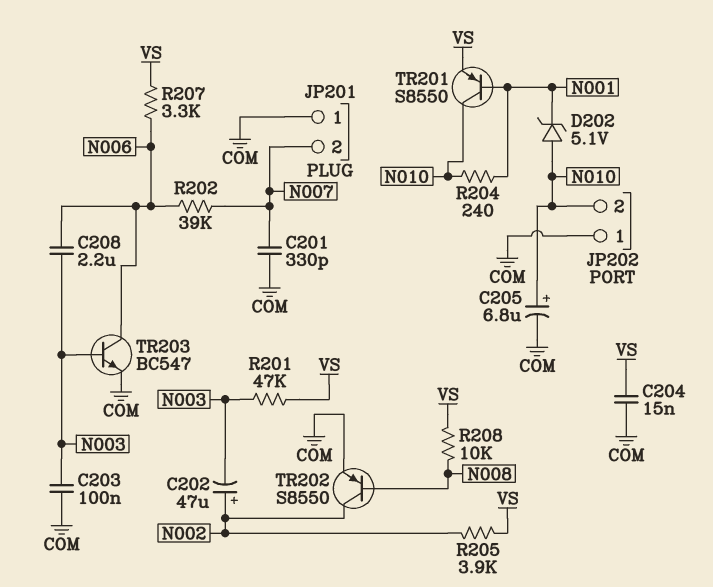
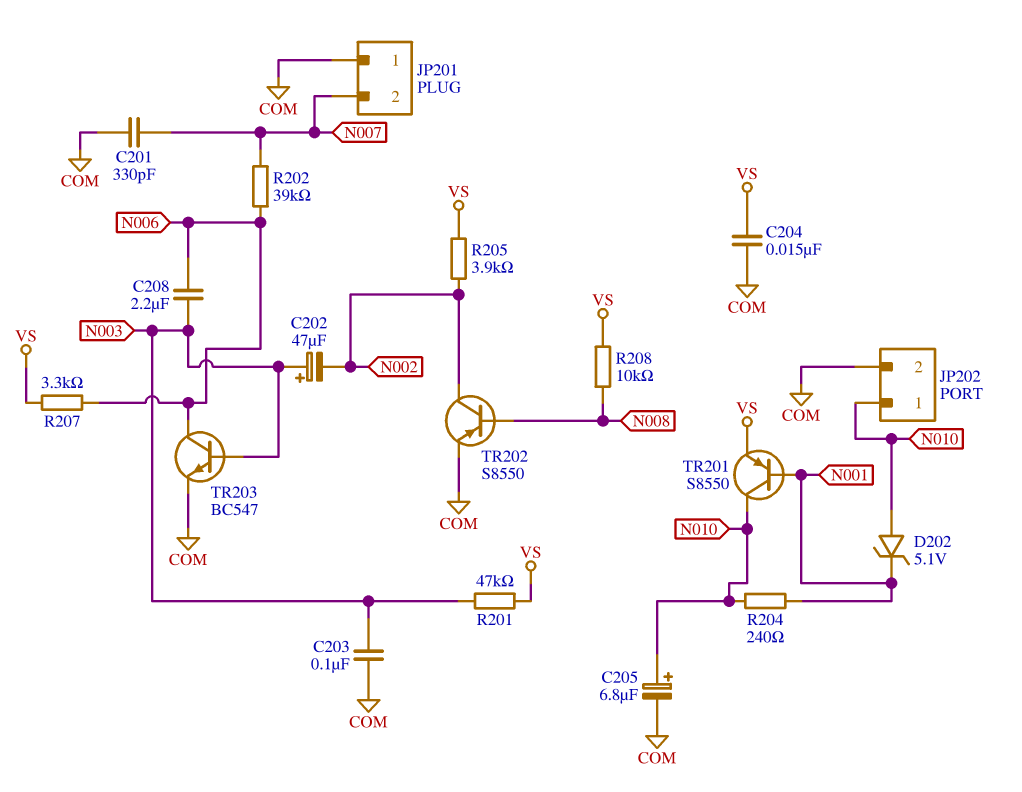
C202: 47uF (plus N002, minus N003) -> 47uF (plus N003, minus N002)
JP202 pin 1: COM -> N010
JP202 pin 2: N010 -> COM

